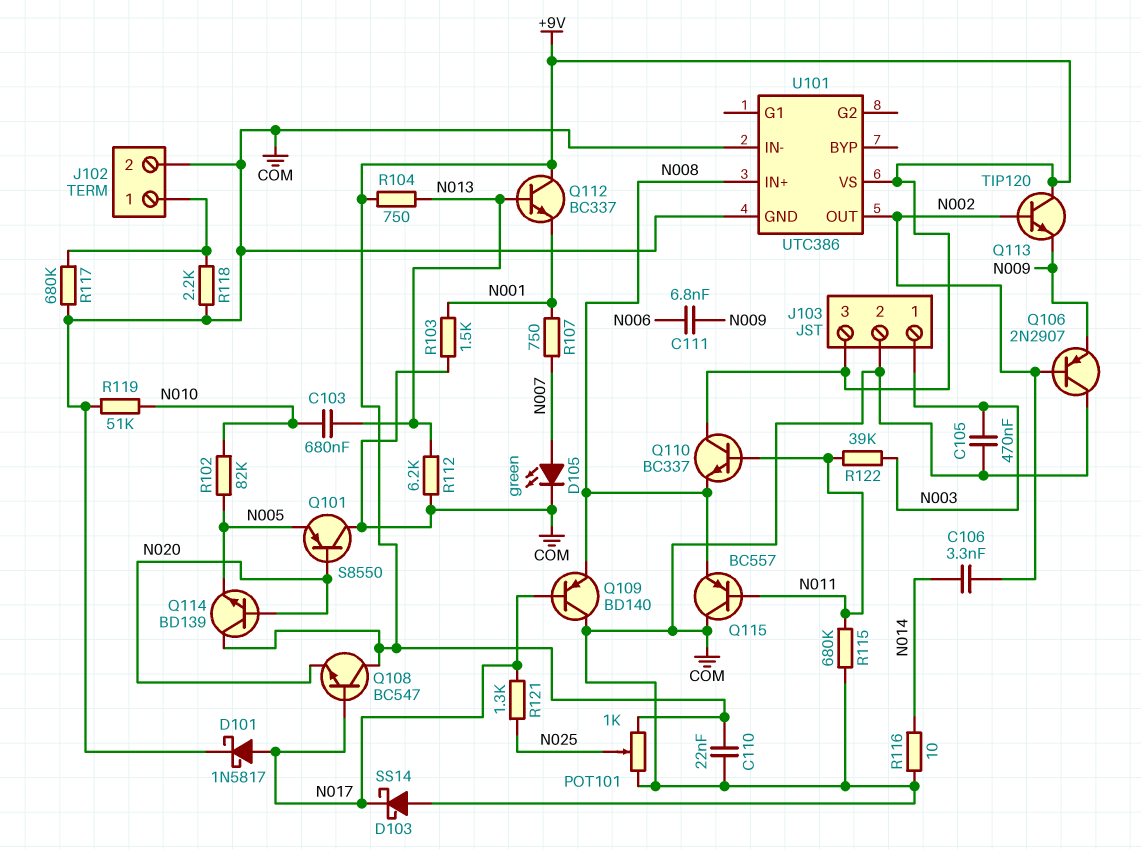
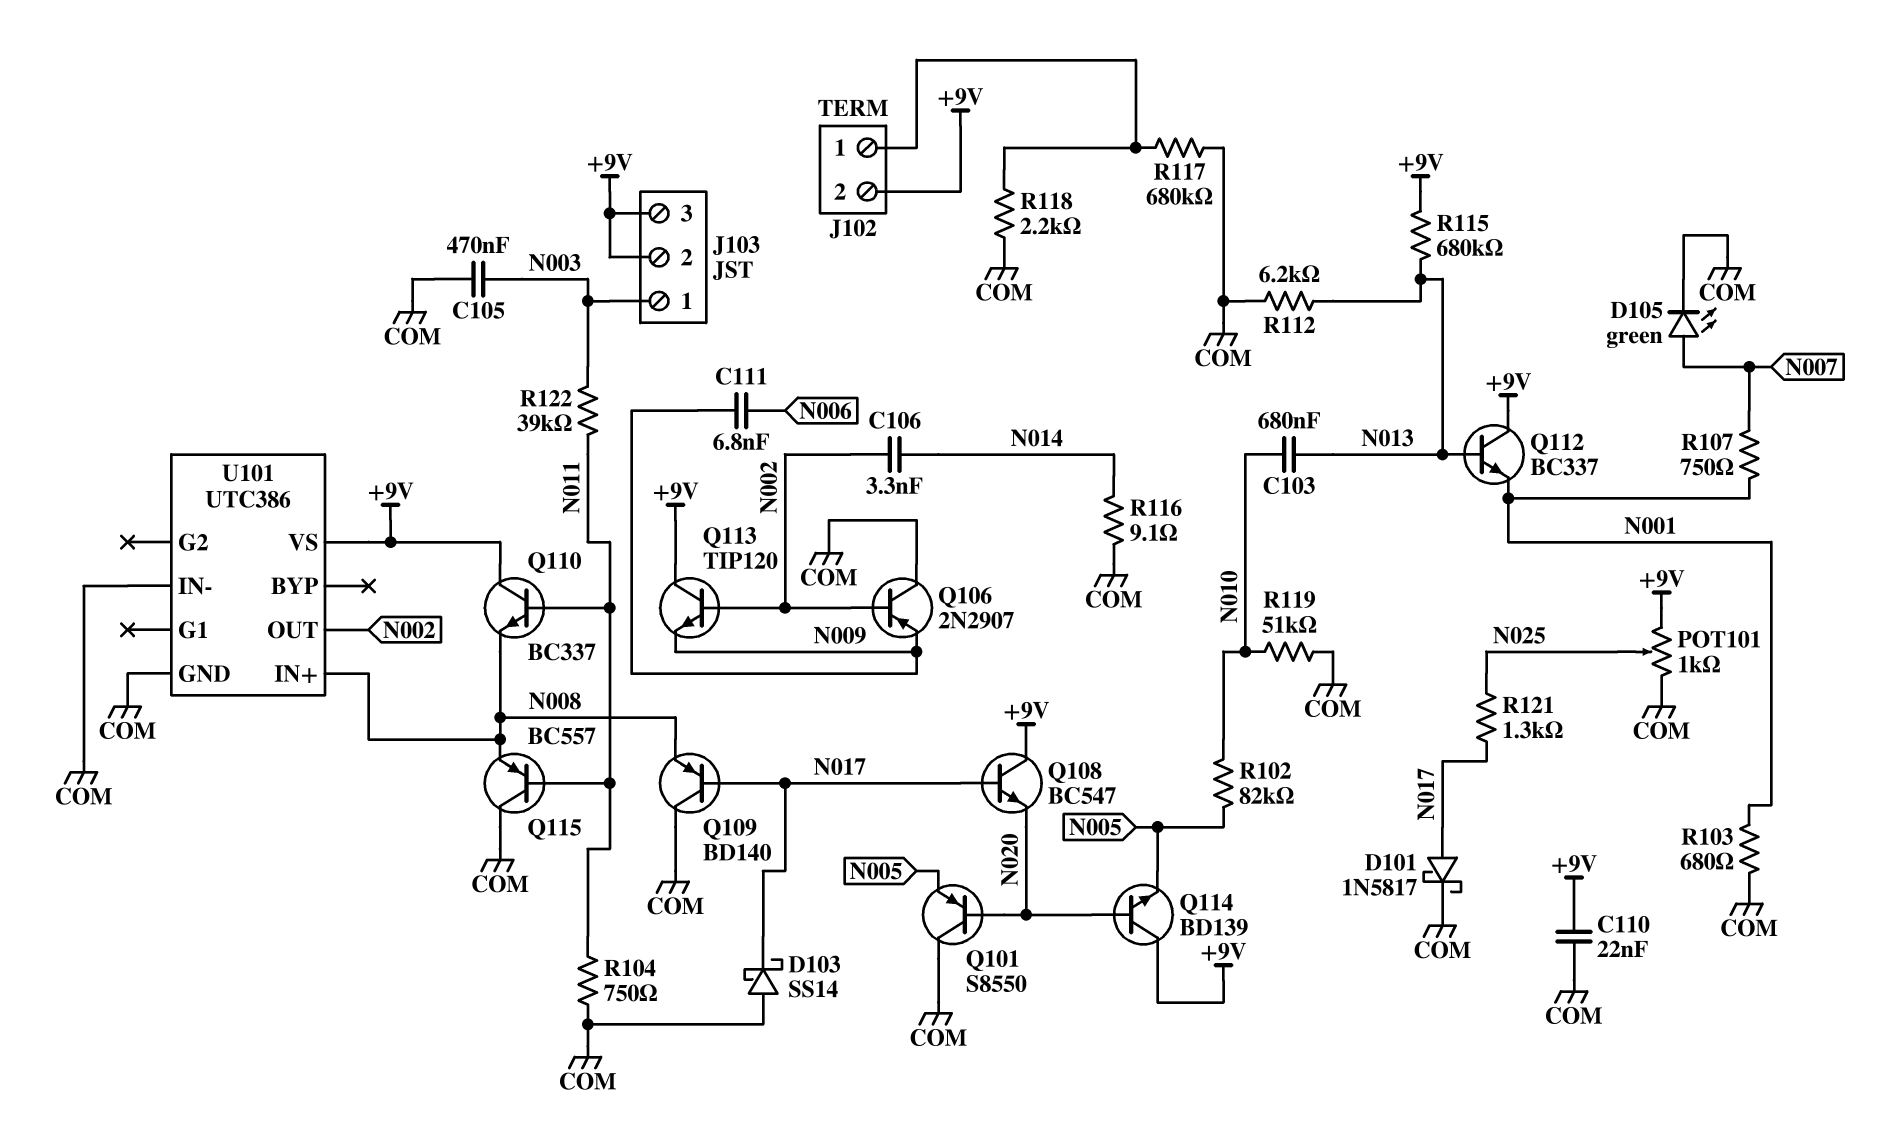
J102 pin 2: COM -> +9V
J103 pin 2: COM -> +9V
R103: 1.5k (COM, N001) -> 680 (COM, N001)
R104: 750 (+9V, N013) -> 750 (COM, N011)
R115: 680k (COM, N011) -> 680k (+9V, N013)
R116: 10 (COM, N014) -> 9.1 (COM, N014)

